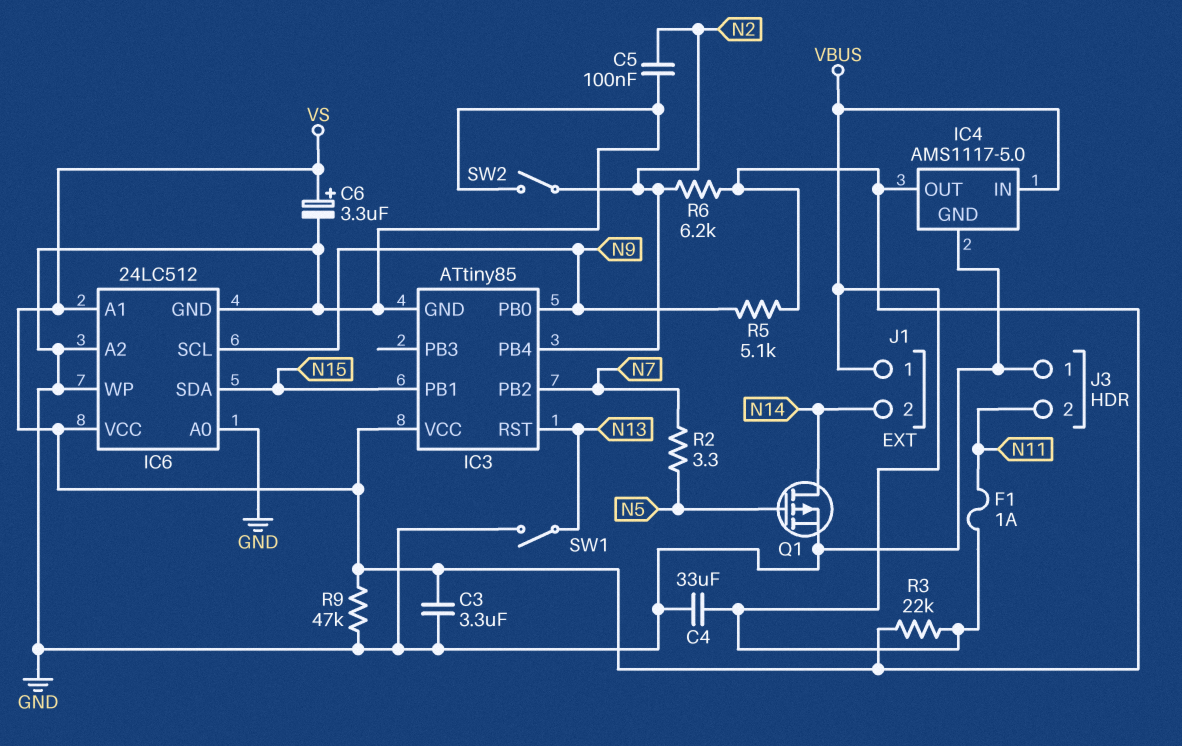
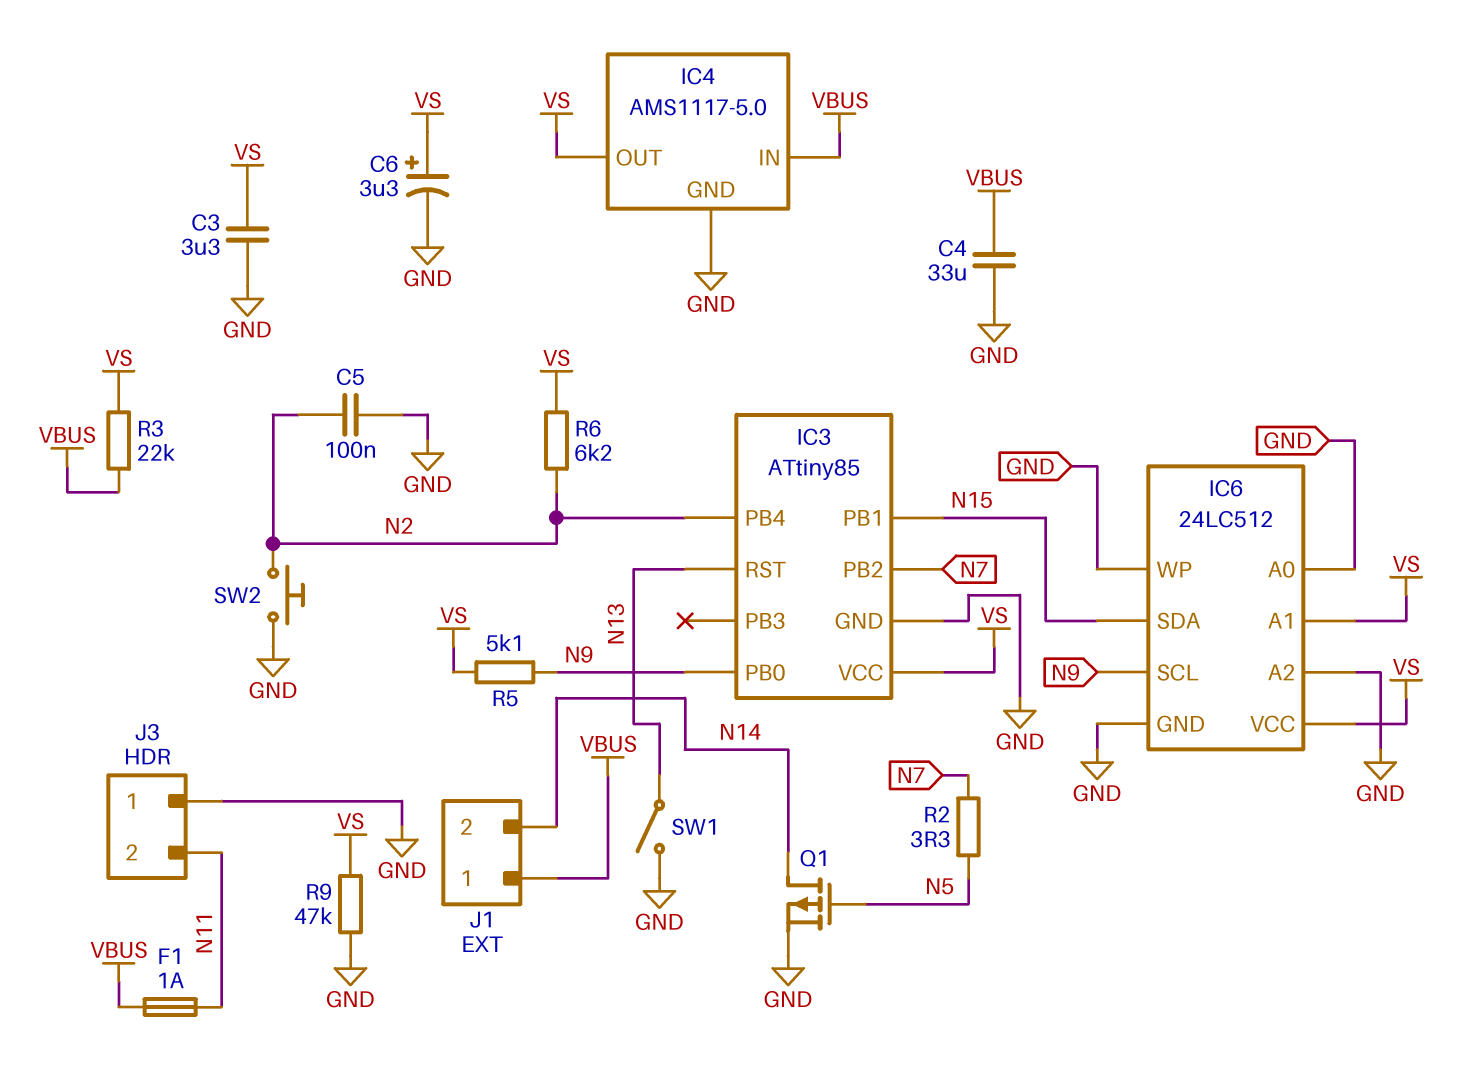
SW2: switch (GND, N2) -> button (GND, N2)

